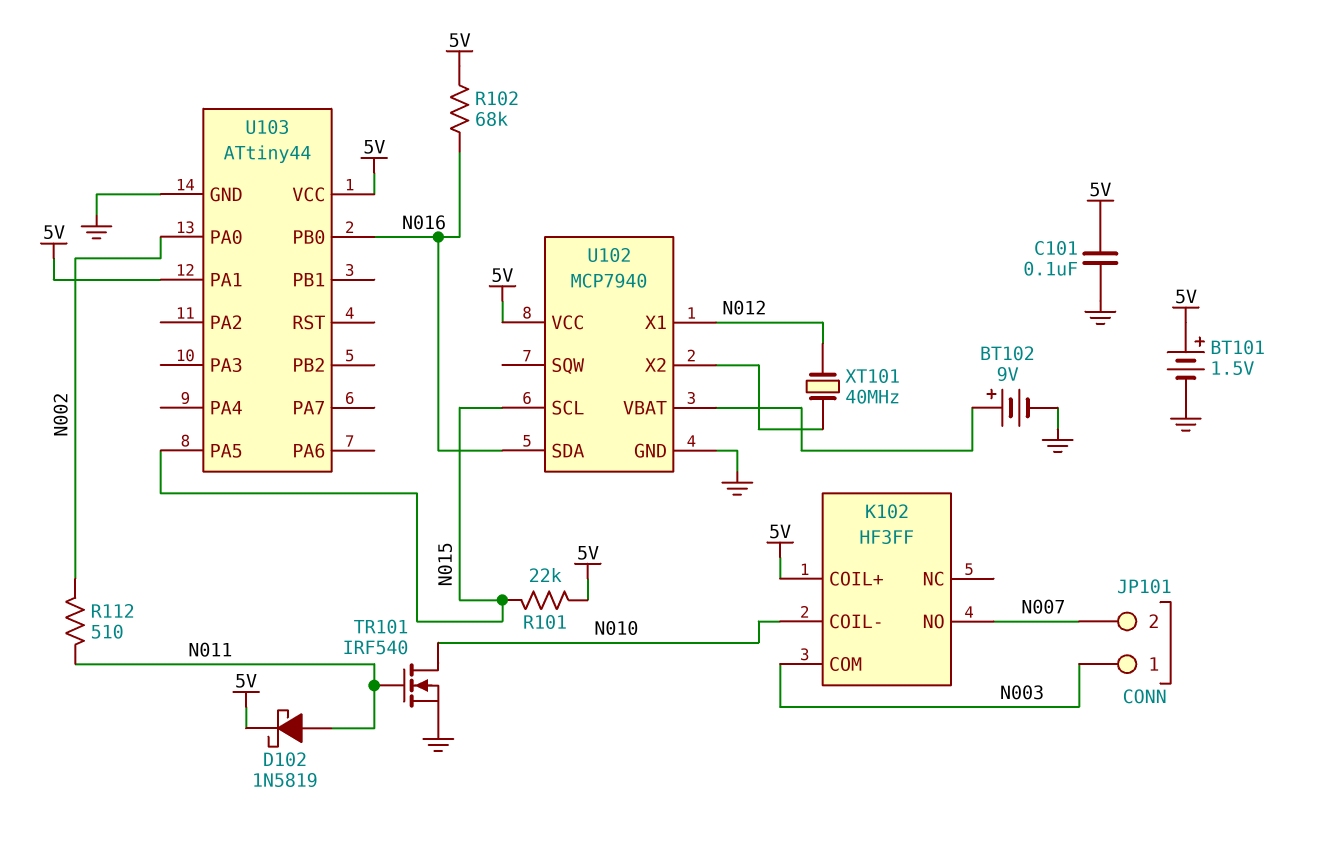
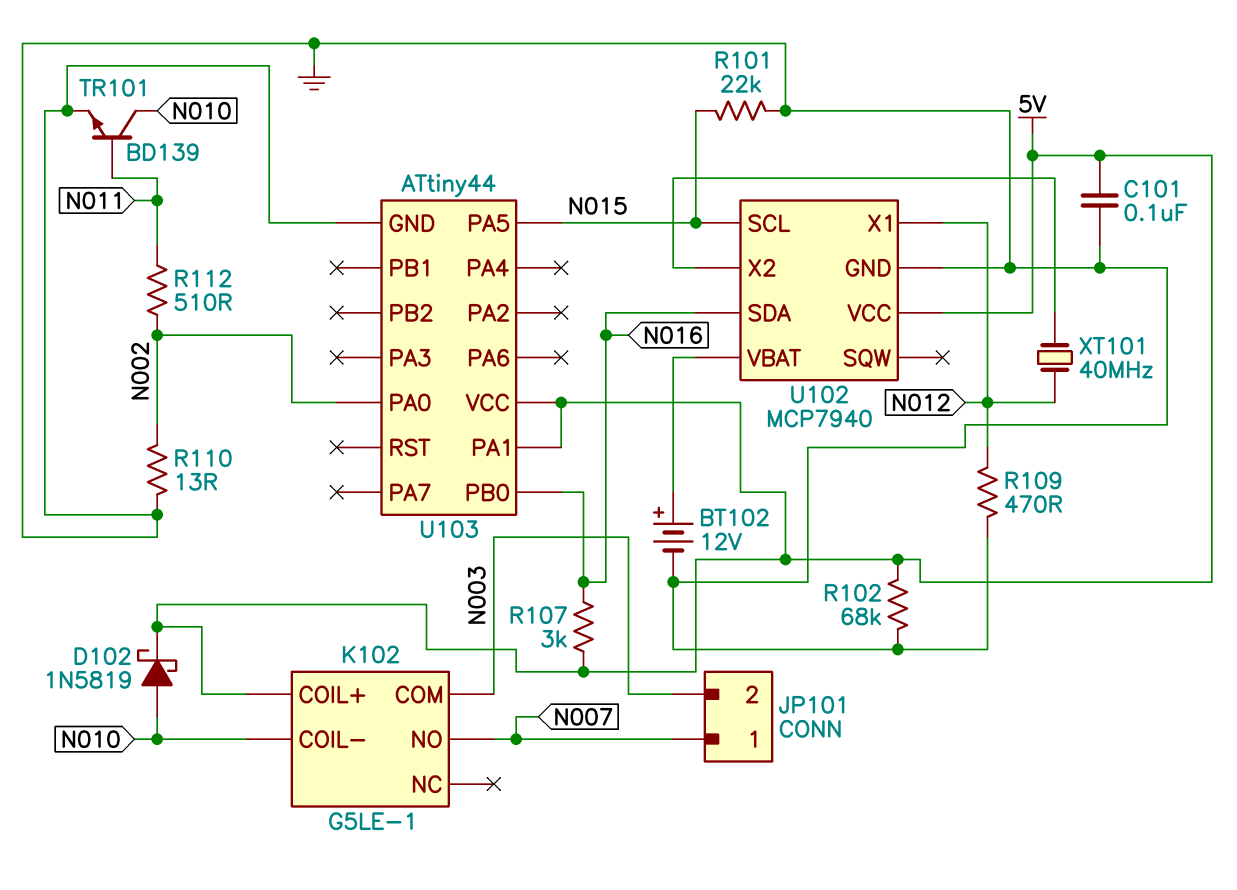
BT101: 1.5V (plus 5V, minus GND) -> none
BT102: 9V (plus U102/VBAT, minus GND) -> 12V (plus U102/VBAT, minus GND)
D102: schottky 1N5819 (A N011, K 5V) -> schottky 1N5819 (A N010, K 5V)
JP101 pin 1: N003 -> N007
JP101 pin 2: N007 -> N003
K102: HF3FF -> G5LE-1
R101: 22k (5V, N015) -> 22k (GND, N015)
R102: 68k (5V, N016) -> 68k (5V, GND)
R107: none -> 3k (5V, N016)
R109: none -> 470 (GND, N012)
R110: none -> 13 (GND, N002)
TR101: NMOS IRF540 (G N011, D N010, S GND) -> NPN BD139 (B N011, C N010, E GND)

